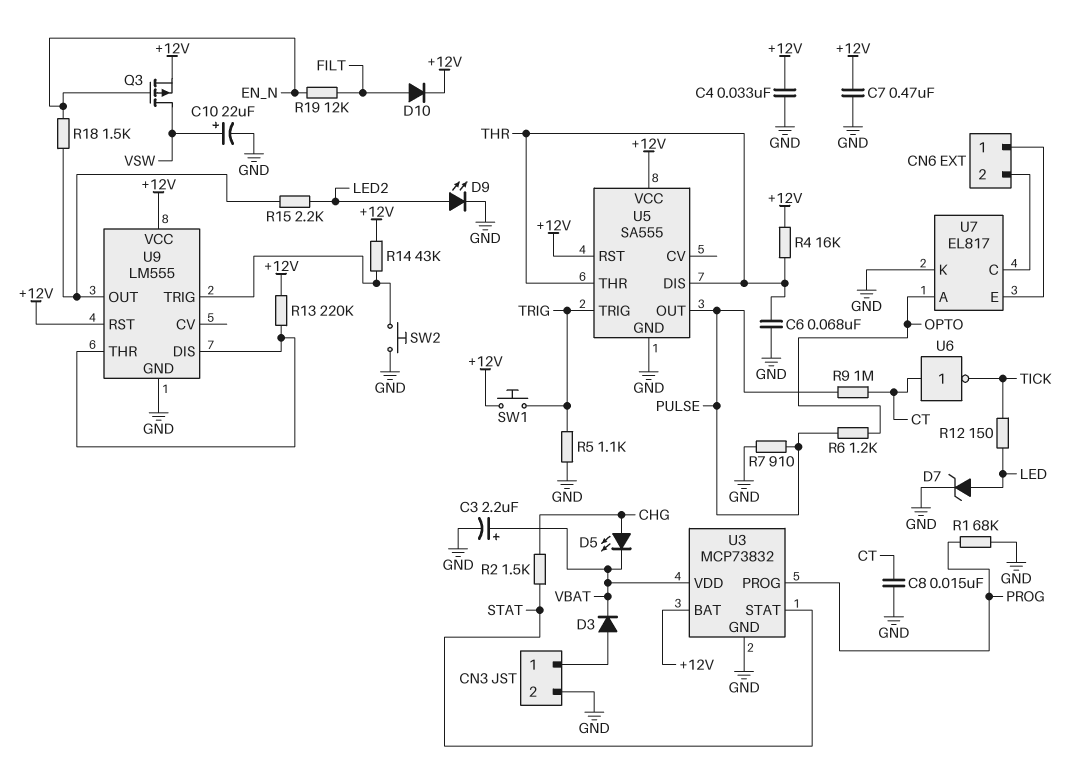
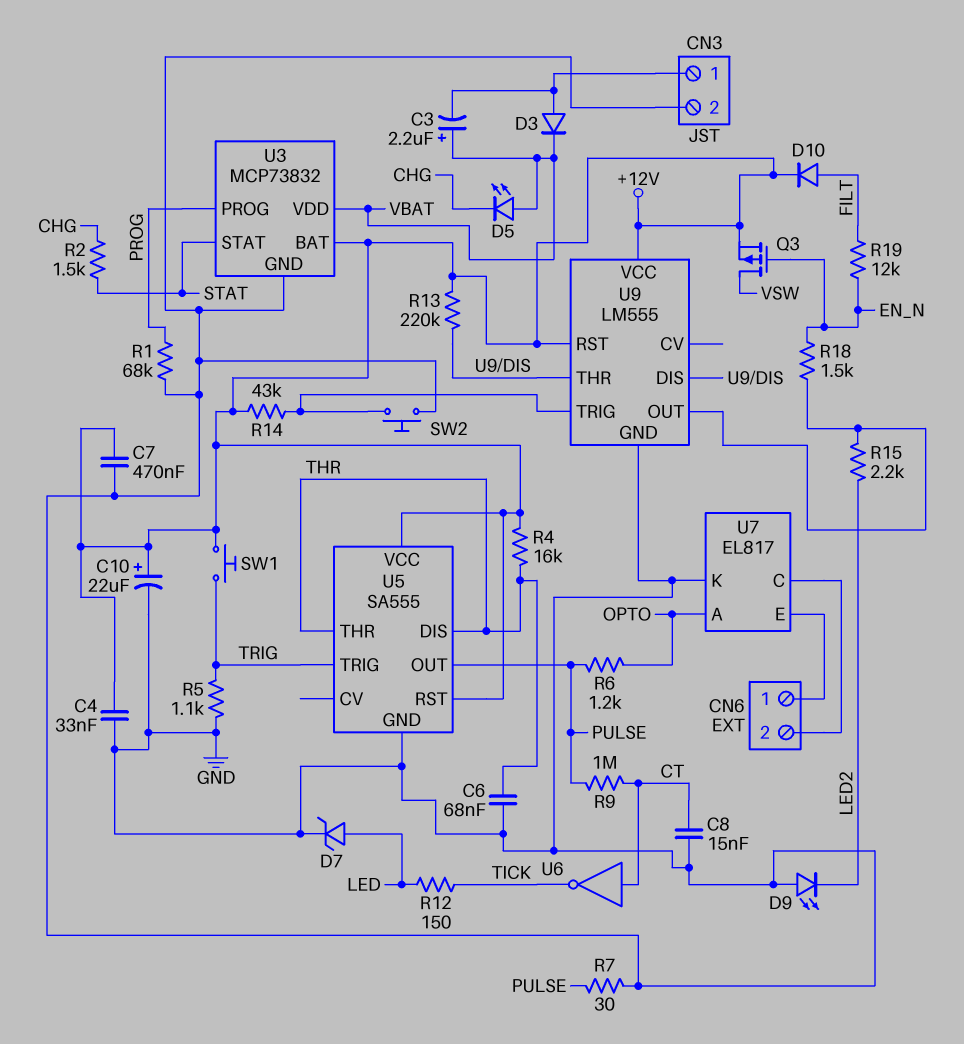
C3: 2.2uF (plus VBAT, minus GND) -> 2.2uF (plus VBAT, minus CN3/1)
C10: 22uF (plus VSW, minus GND) -> 22uF (plus +12V, minus GND)
D5: LED (A CHG, K VBAT) -> LED (A VBAT, K CHG)
D9: LED (A LED2, K GND) -> LED (A GND, K LED2)
R7: 910 (GND, PULSE) -> 30 (GND, PULSE)

